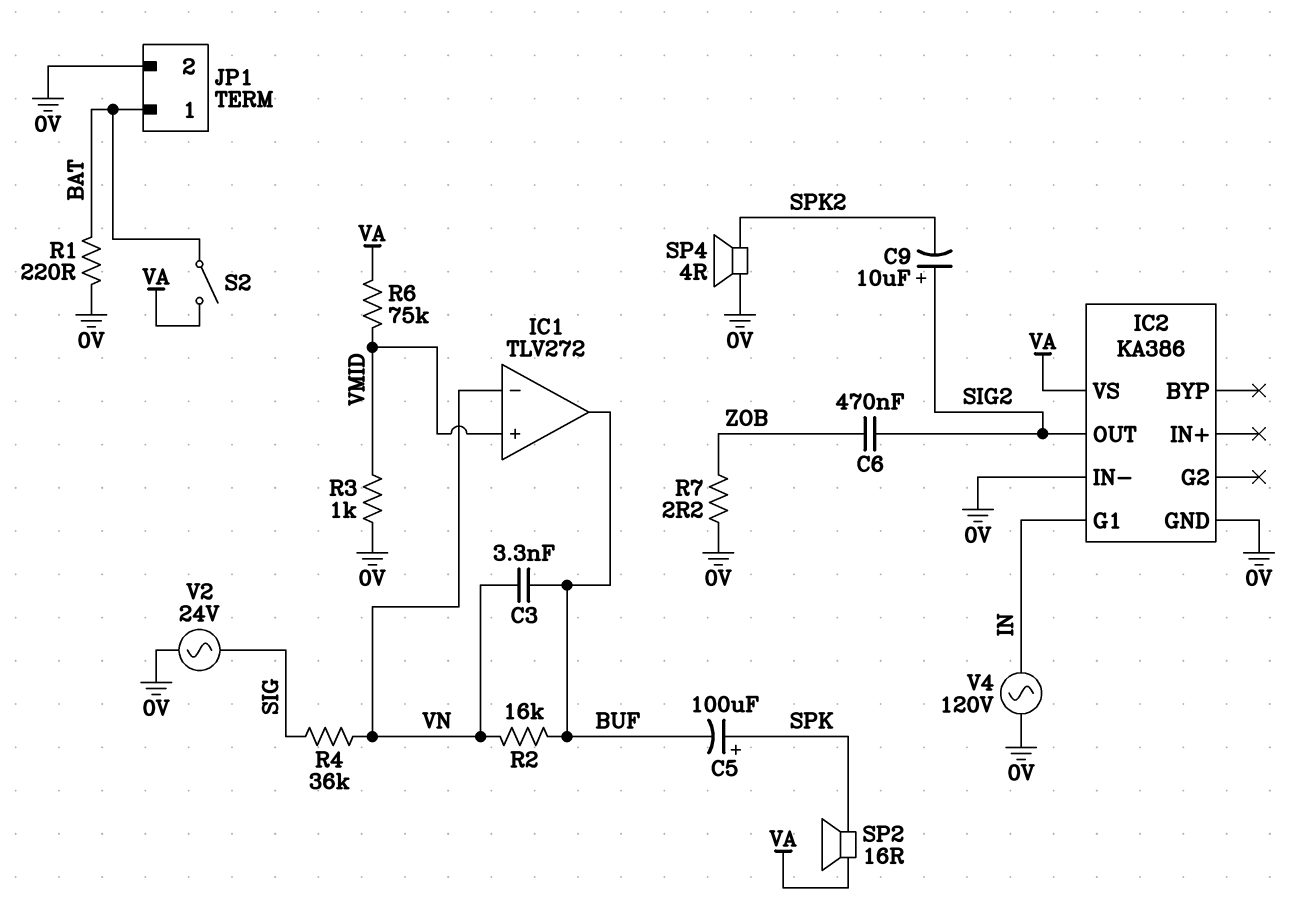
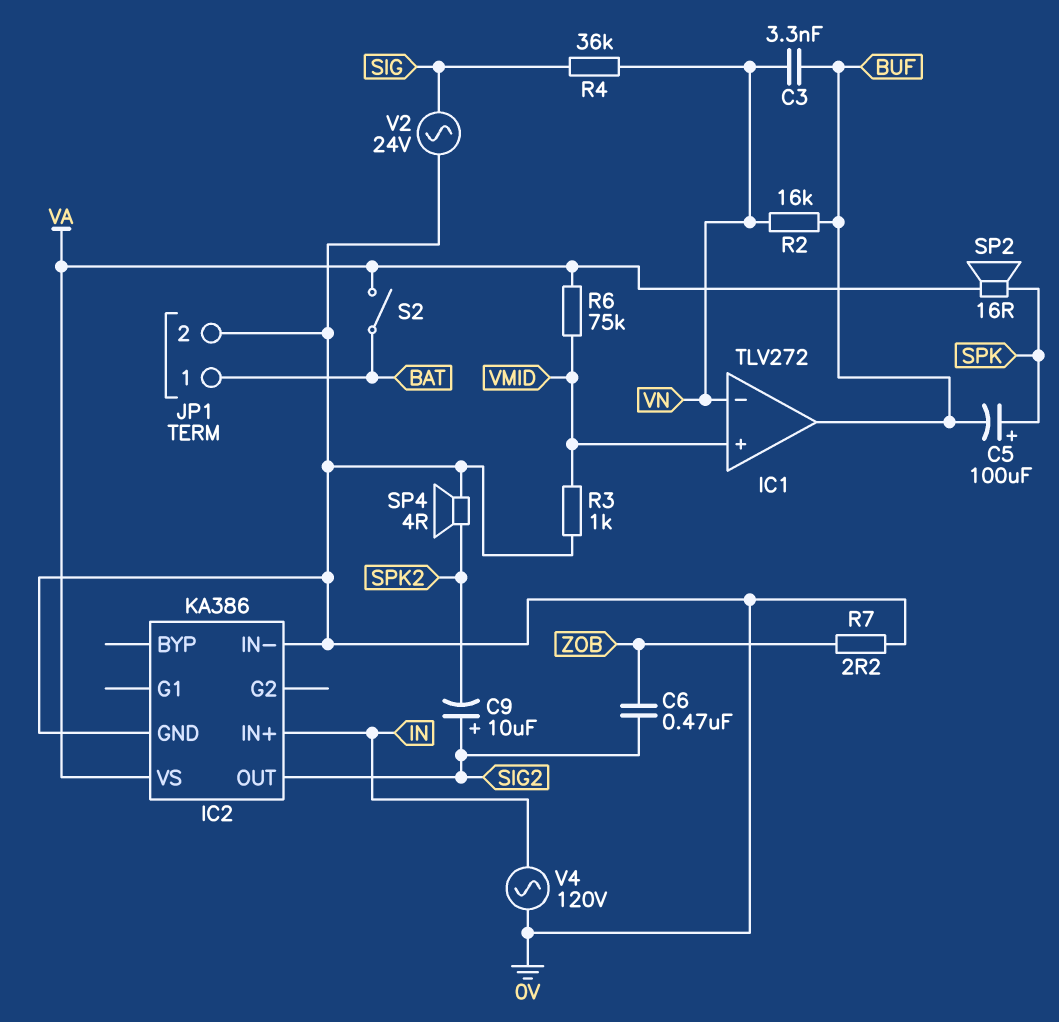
IC2 pin G1: IN -> none
IC2 pin IN+: none -> IN
R1: 220 (0V, BAT) -> none

